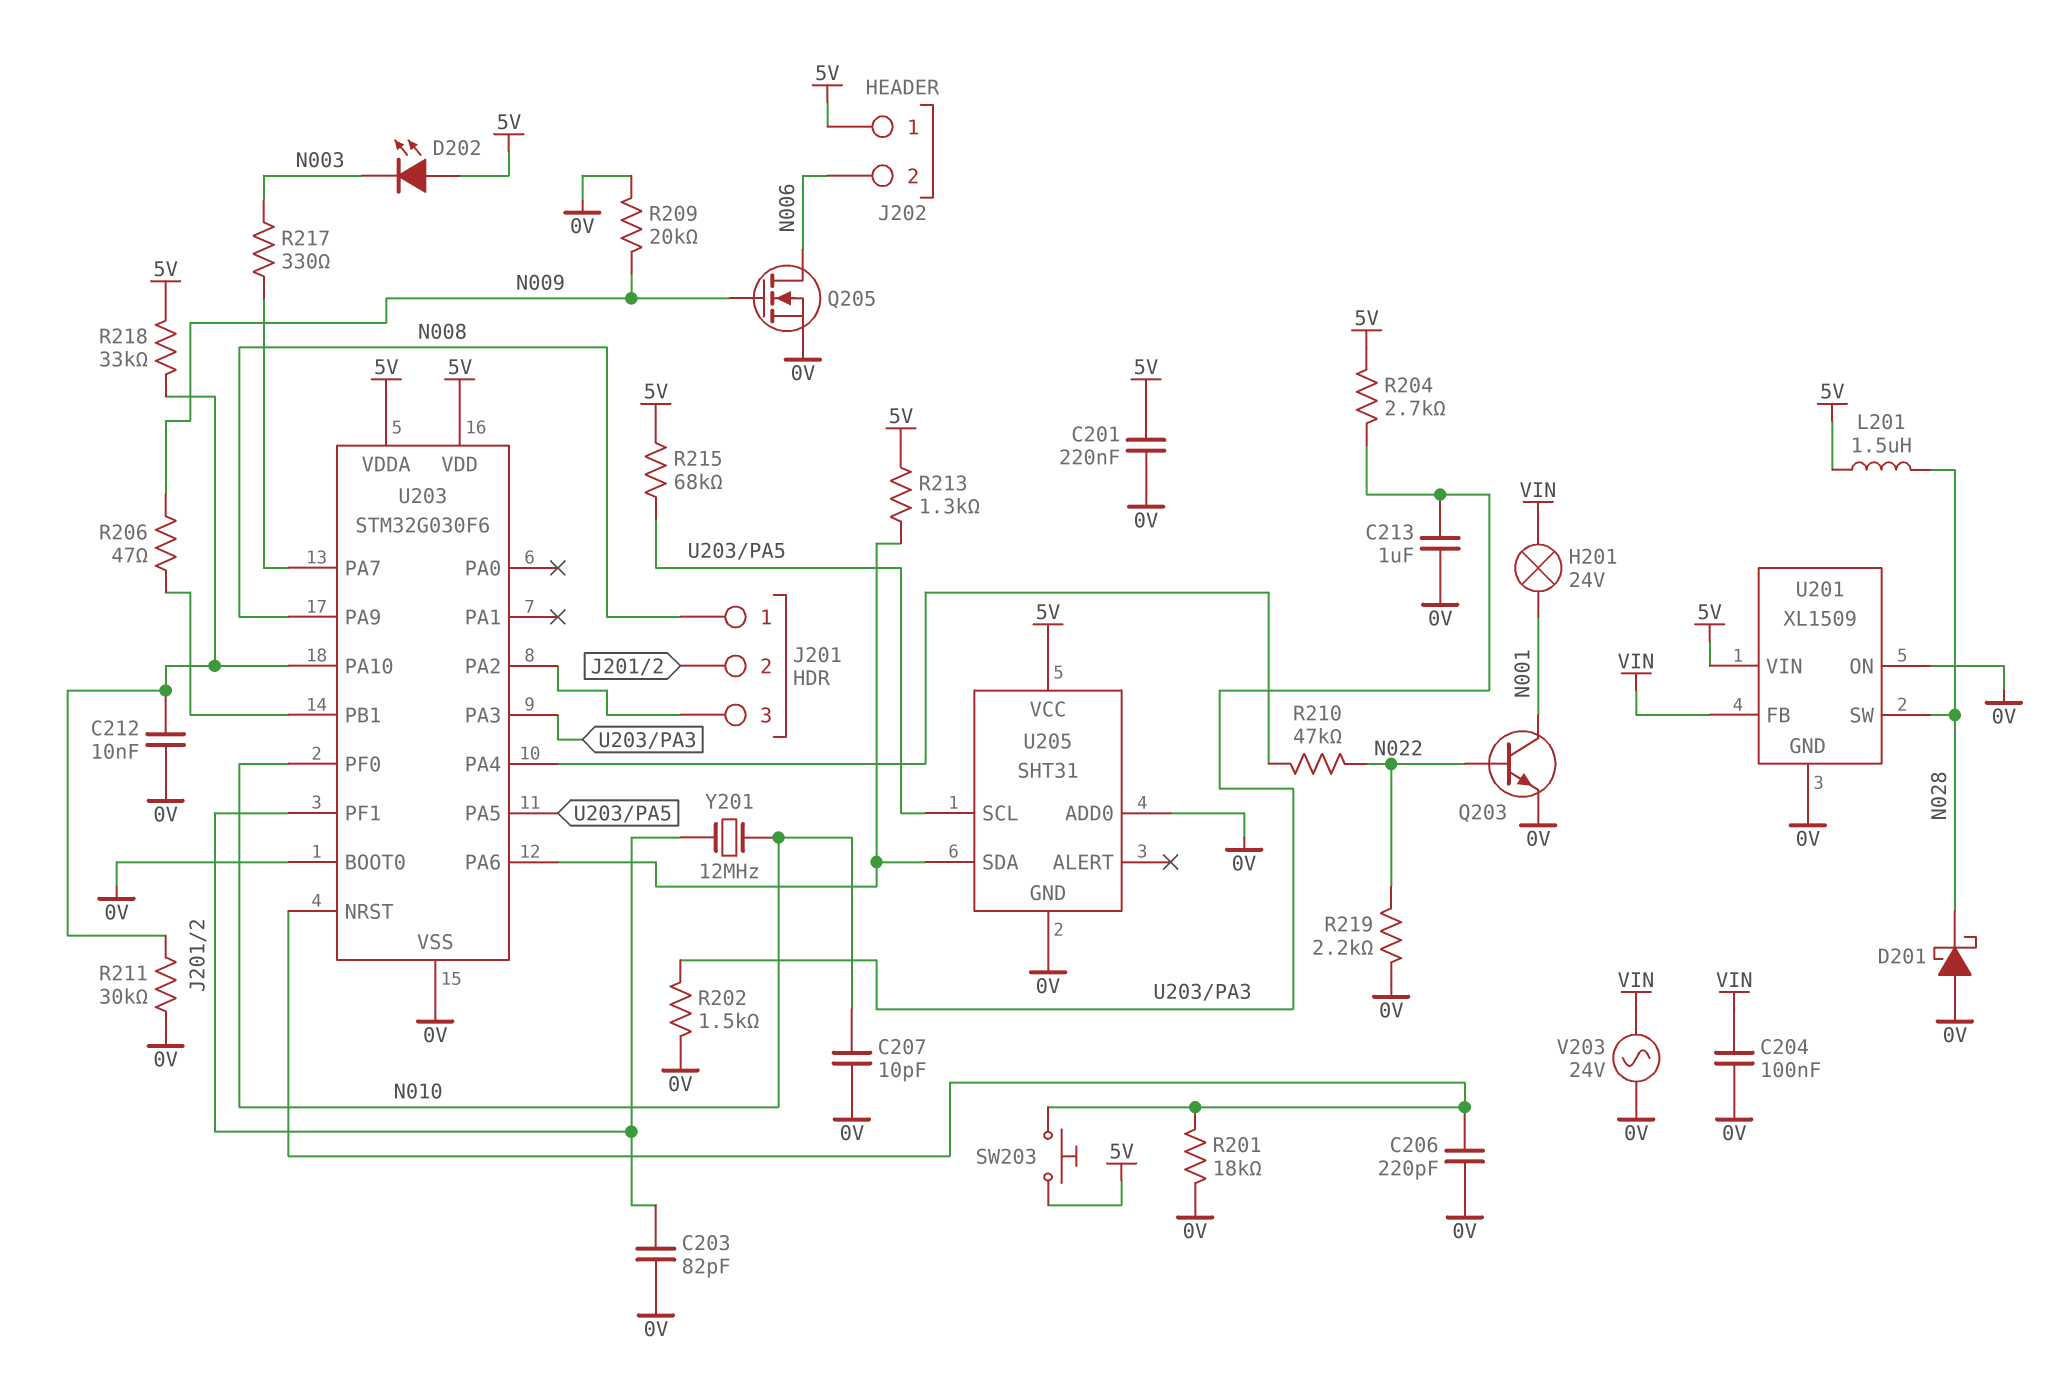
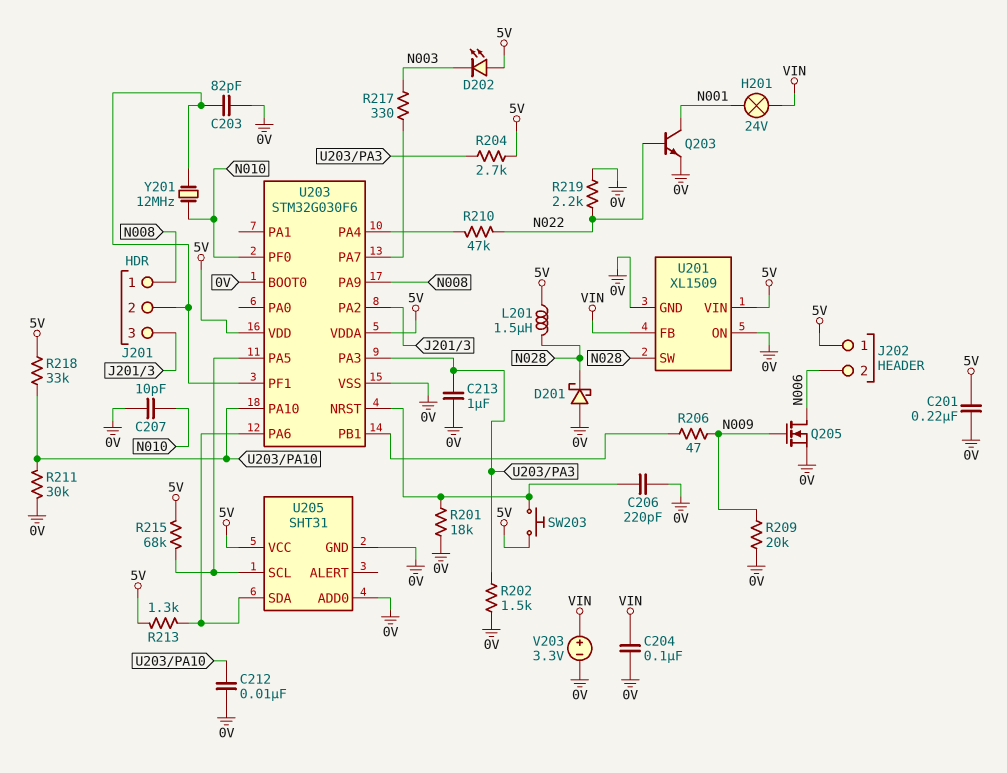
V203: AC 24V (0V, VIN) -> 3.3V (plus VIN, minus 0V)

